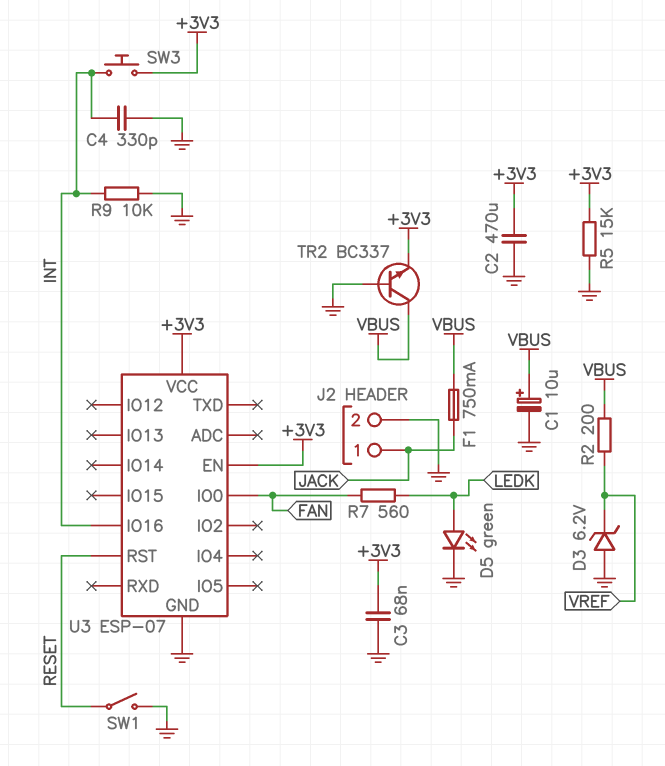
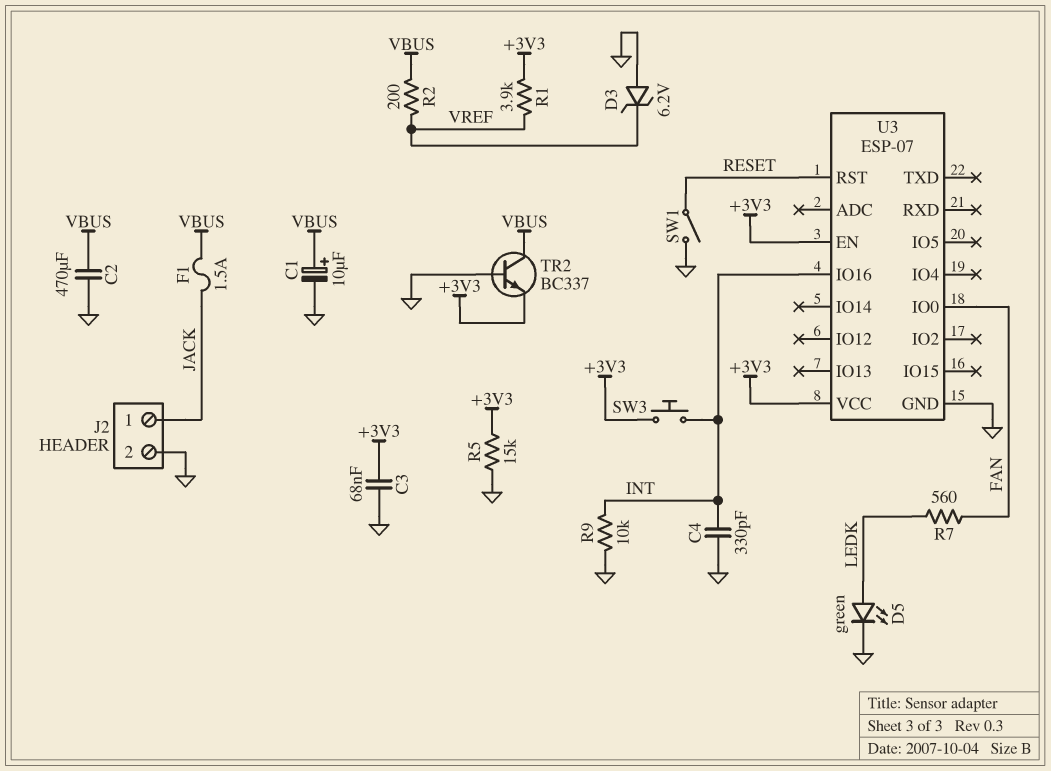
C2: 470uF (+3V3, GND) -> 470uF (GND, VBUS)
F1: 750mA (JACK, VBUS) -> 1.5A (JACK, VBUS)
R1: none -> 3.9k (+3V3, VREF)

